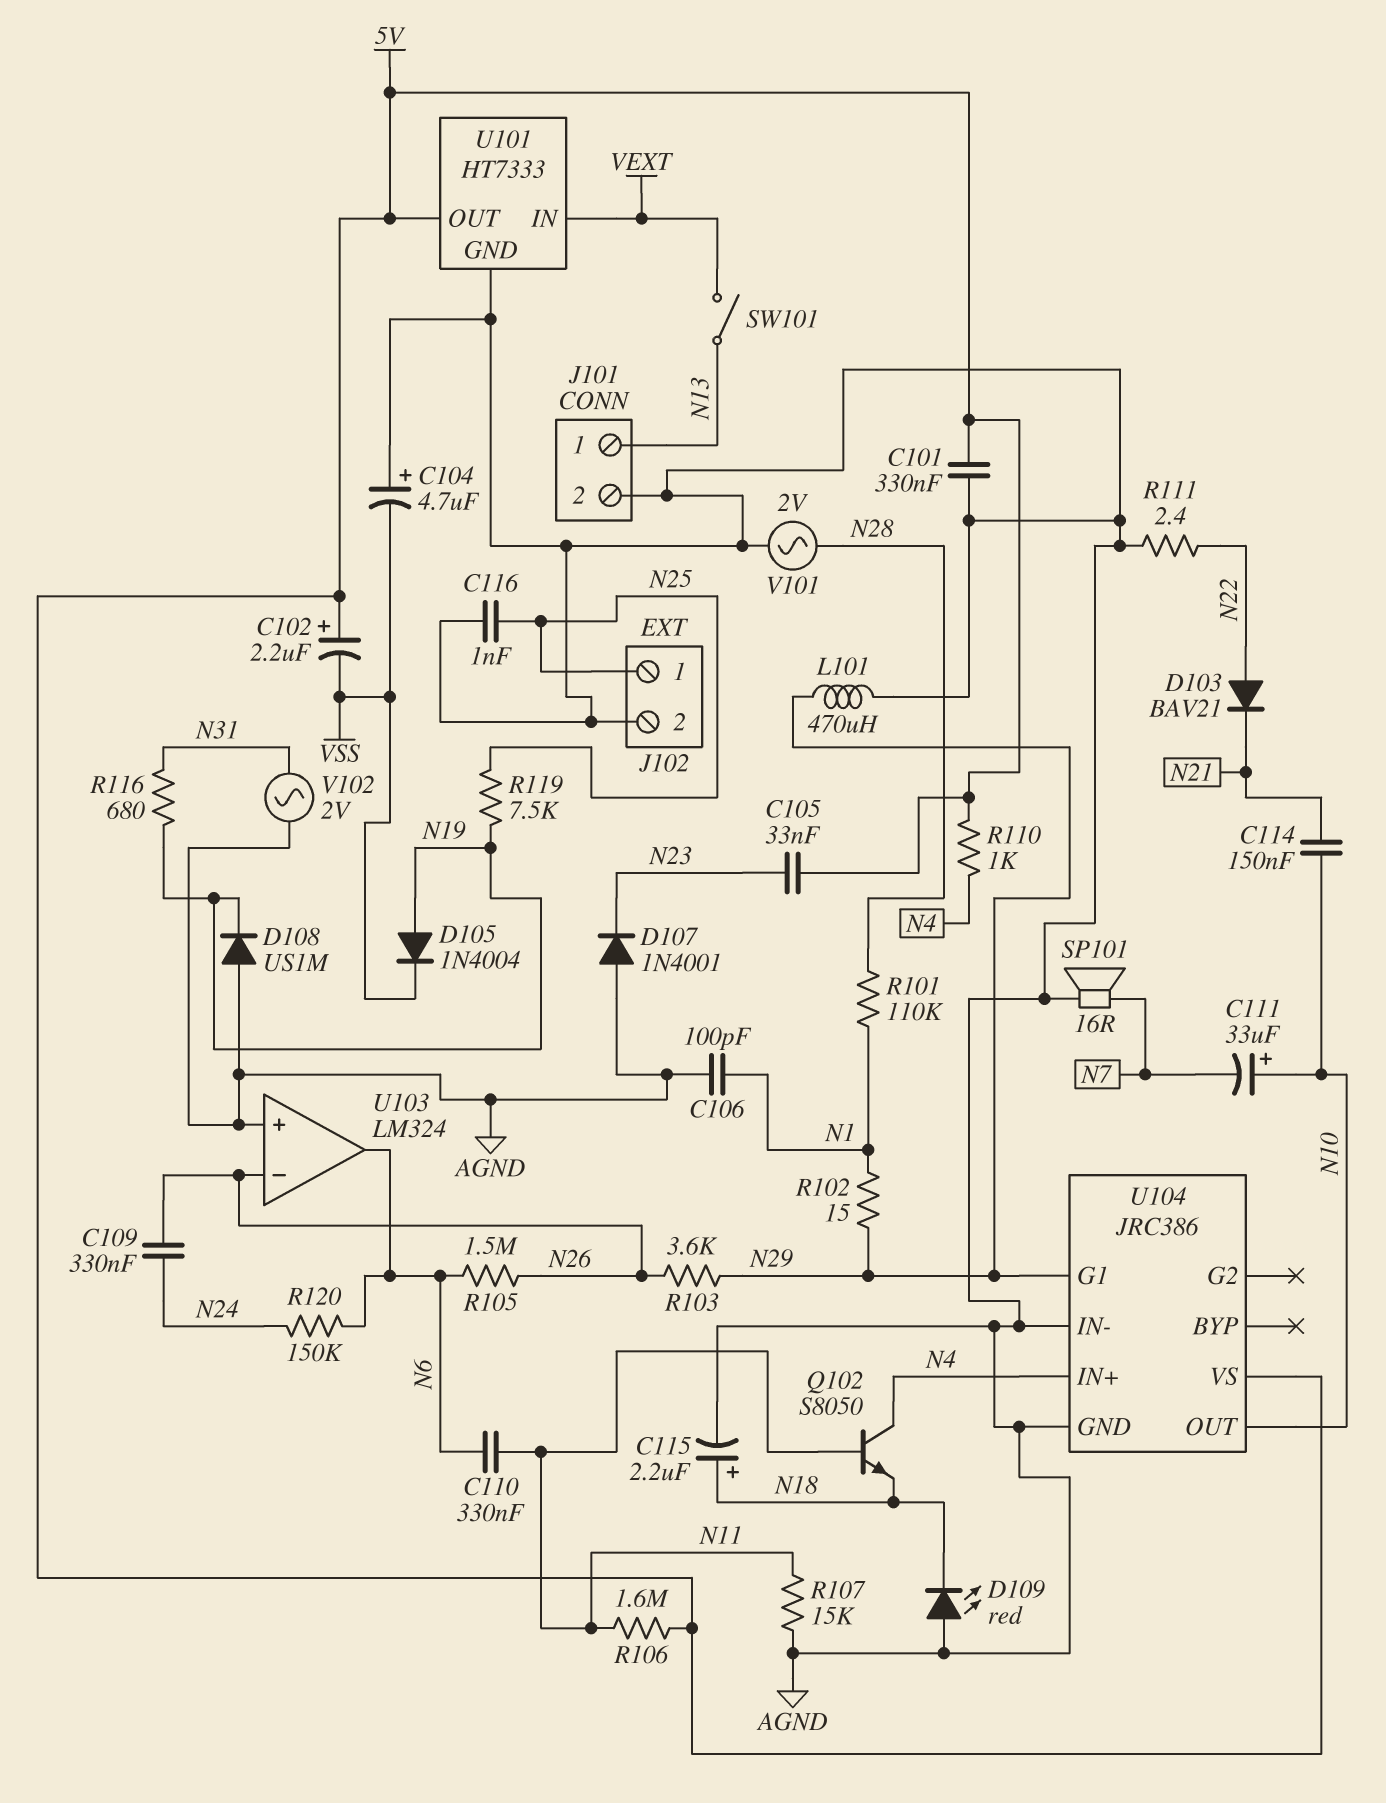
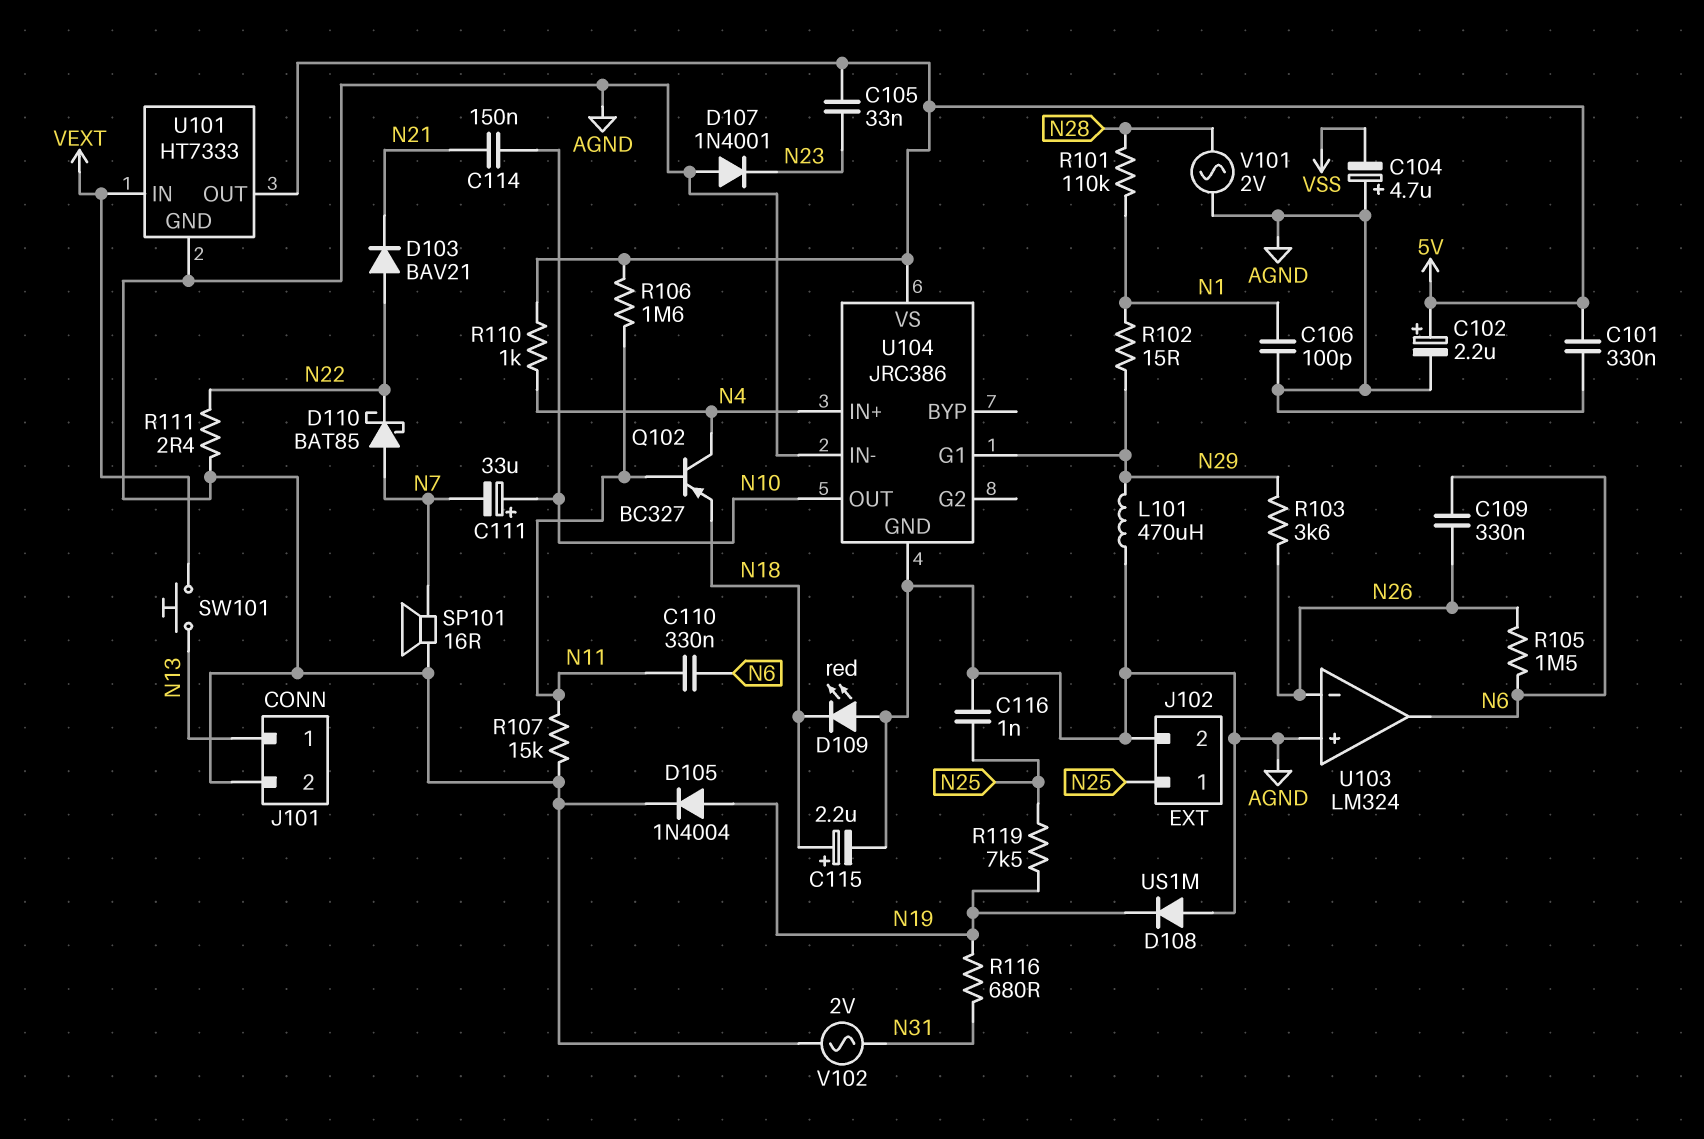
C102: 2.2uF (plus 5V, minus VSS) -> 2.2uF (plus 5V, minus AGND)
C109: 330nF (N24, N26) -> 330nF (N6, N26)
D105: diode 1N4004 (A N19, K VSS) -> diode 1N4004 (A N19, K AGND)
D110: none -> schottky BAT85 (A N7, K N22)
Q102: NPN S8050 (B N11, C N4, E N18) -> PNP BC327 (B N11, C N4, E N18)
R120: 150k (N6, N24) -> none
SW101: switch (N13, VEXT) -> button (N13, VEXT)

